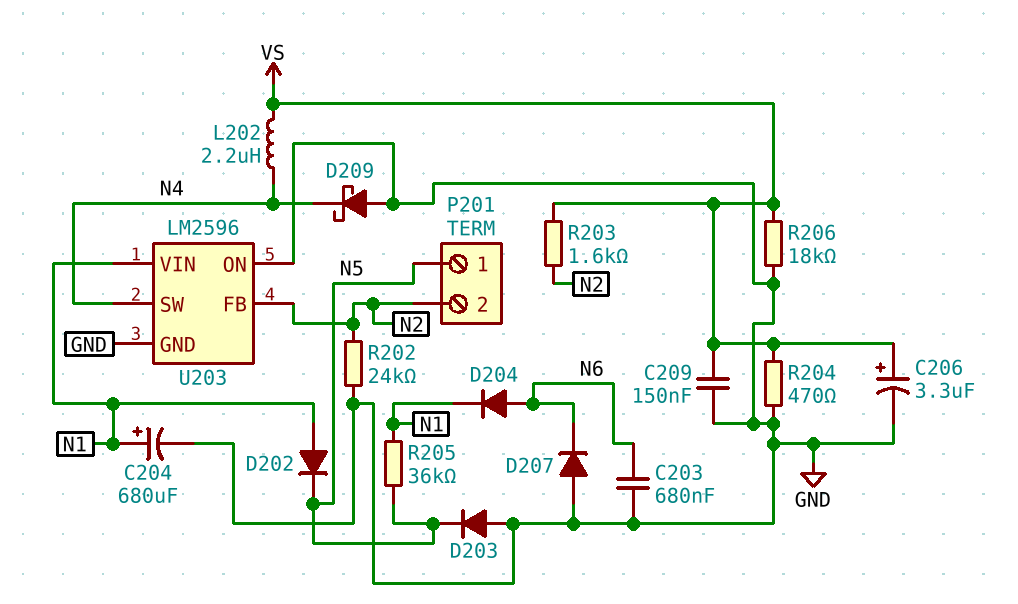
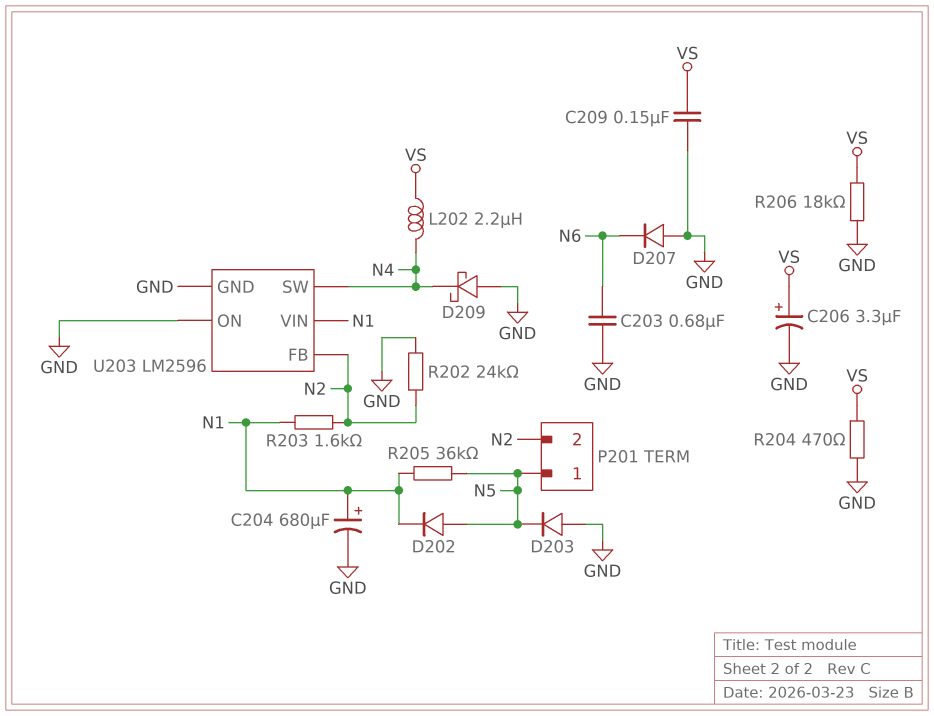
D202: diode (A N1, K N5) -> diode (A N5, K N1)
D204: diode (A N6, K N1) -> none
R203: 1.6k (N2, VS) -> 1.6k (N1, N2)

